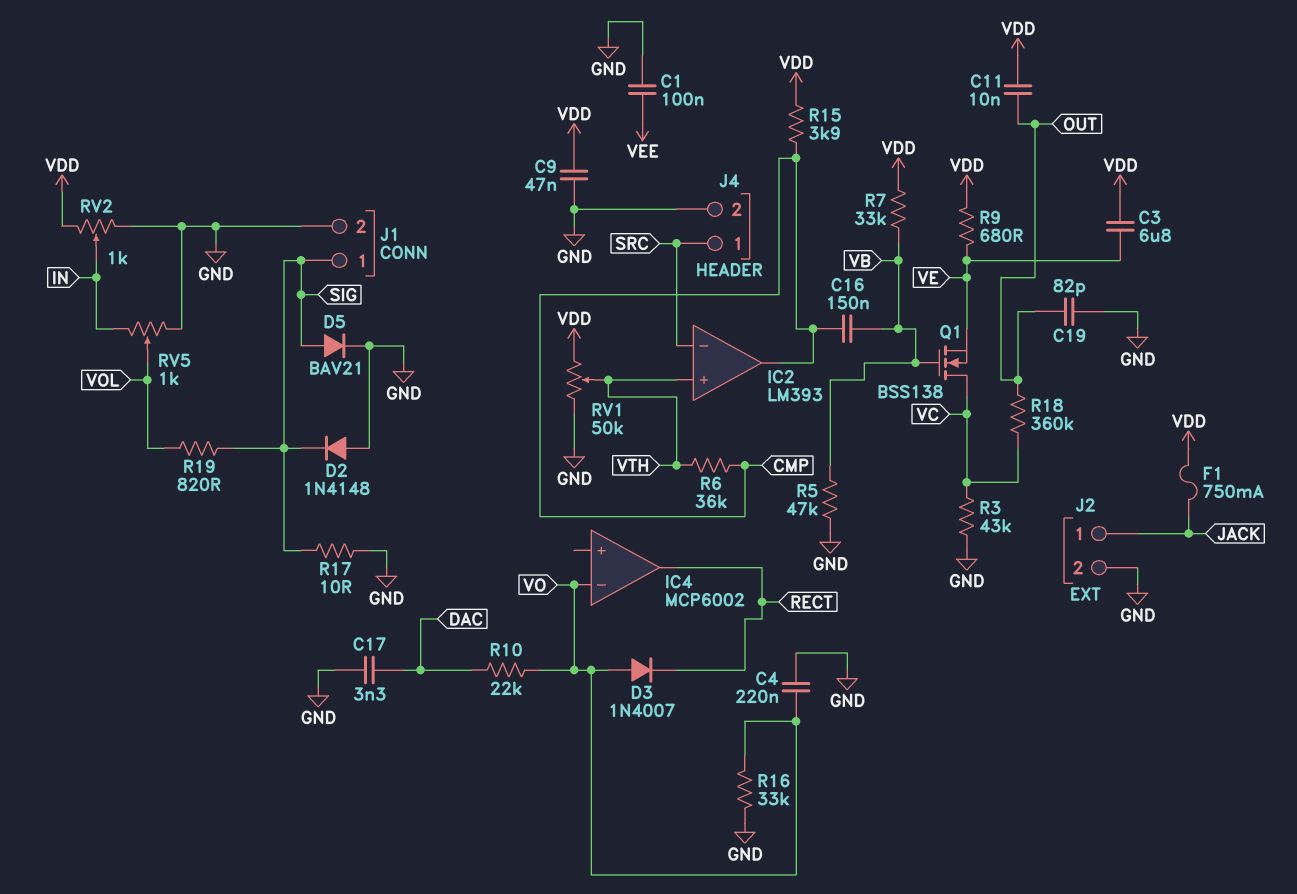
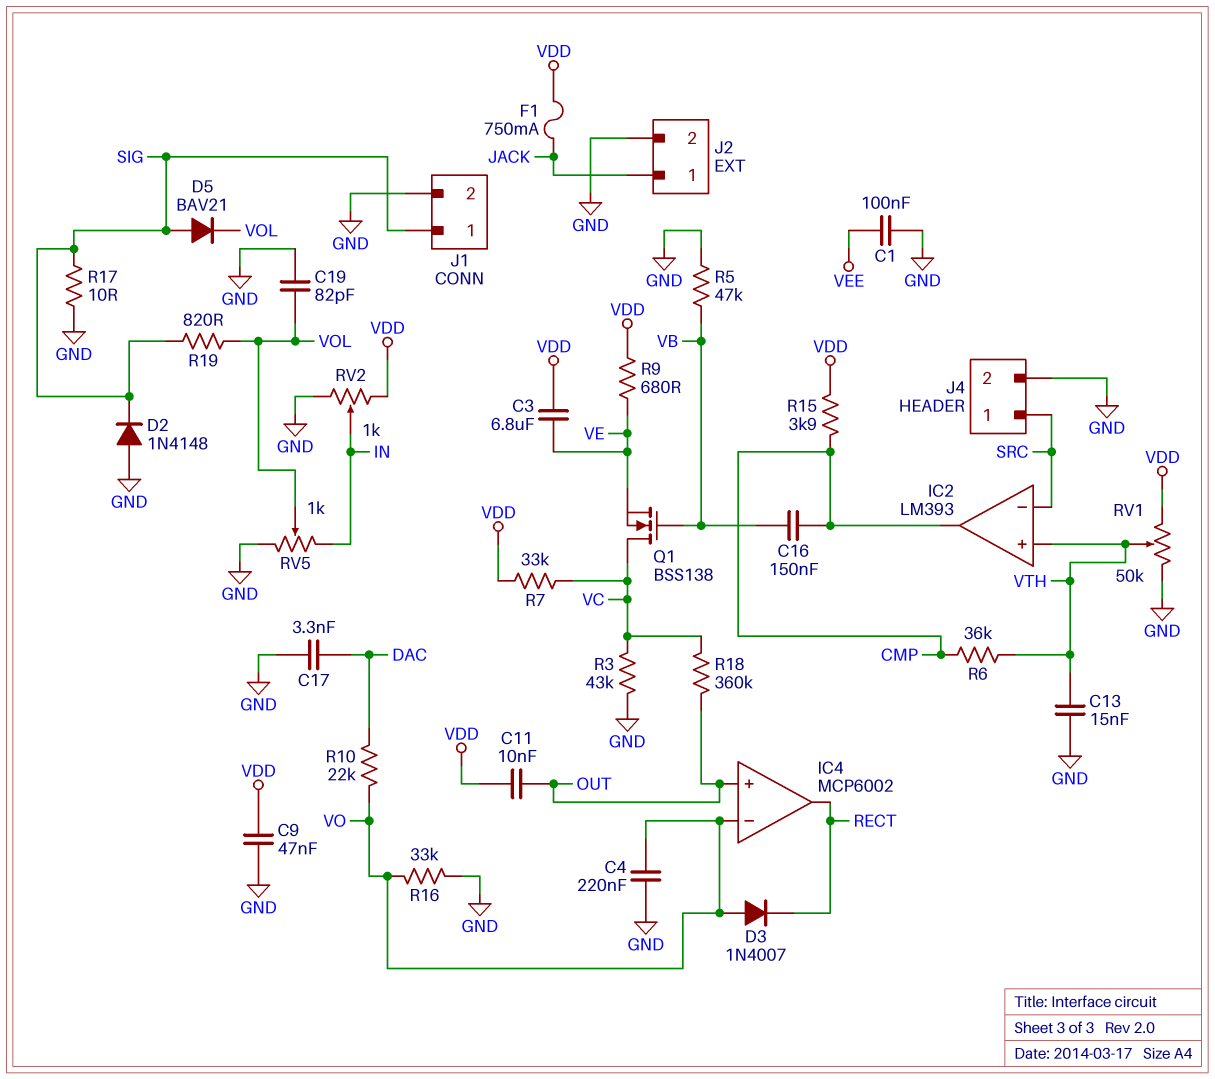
C13: none -> 15nF (GND, VTH)
C19: 82pF (GND, OUT) -> 82pF (GND, VOL)
D5: diode BAV21 (A SIG, K GND) -> diode BAV21 (A SIG, K VOL)
IC4 pin in+: none -> OUT
R7: 33k (VB, VDD) -> 33k (VC, VDD)

